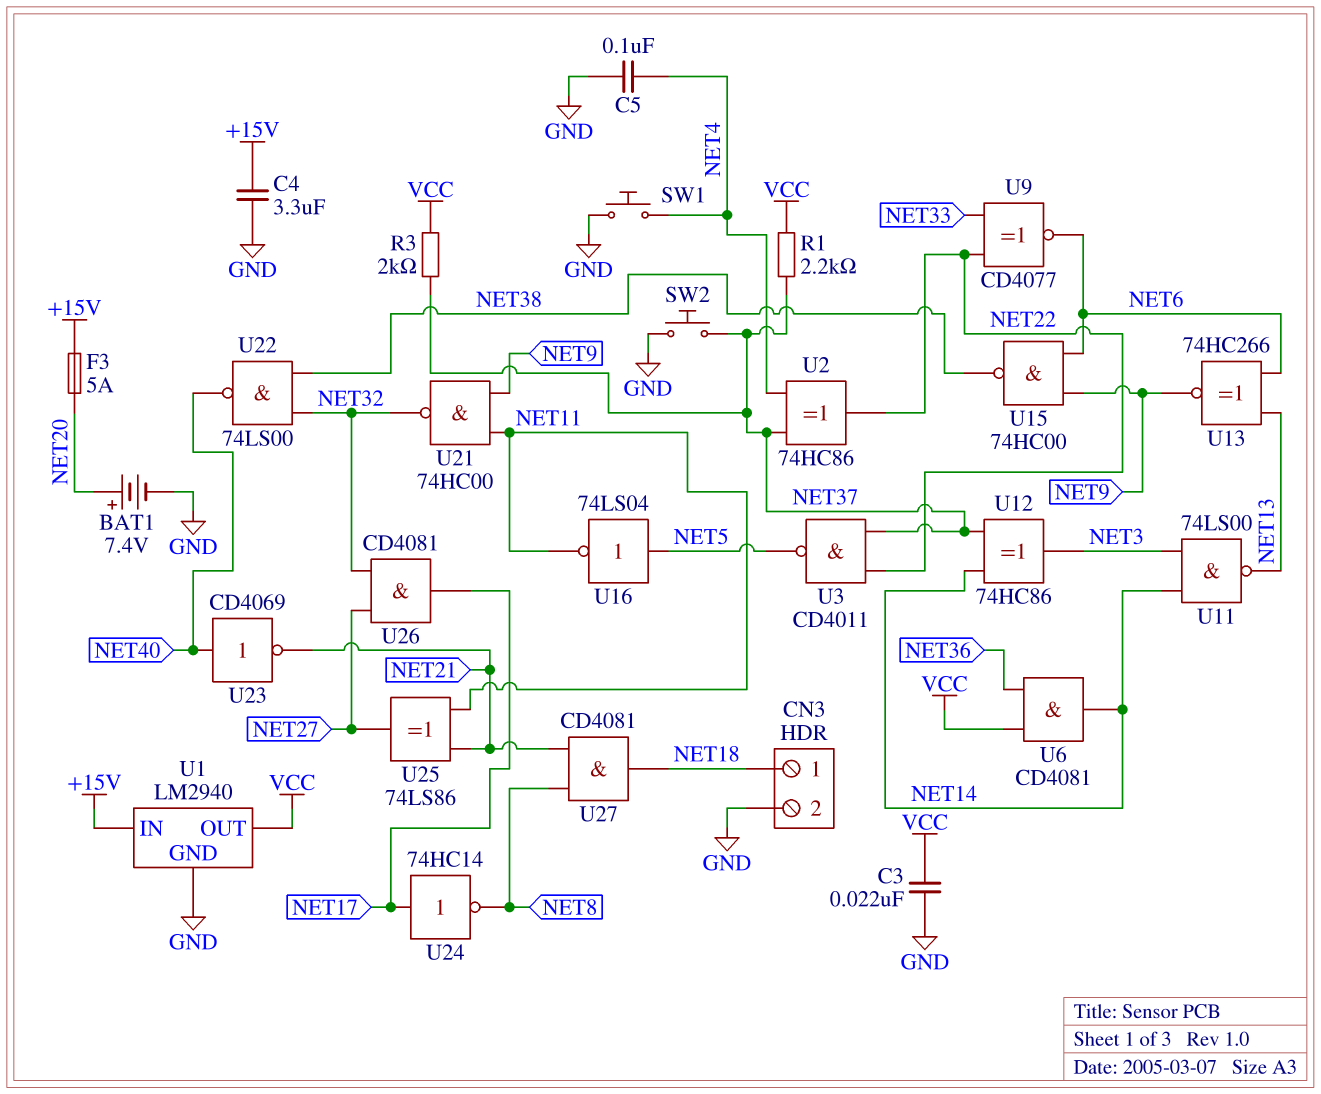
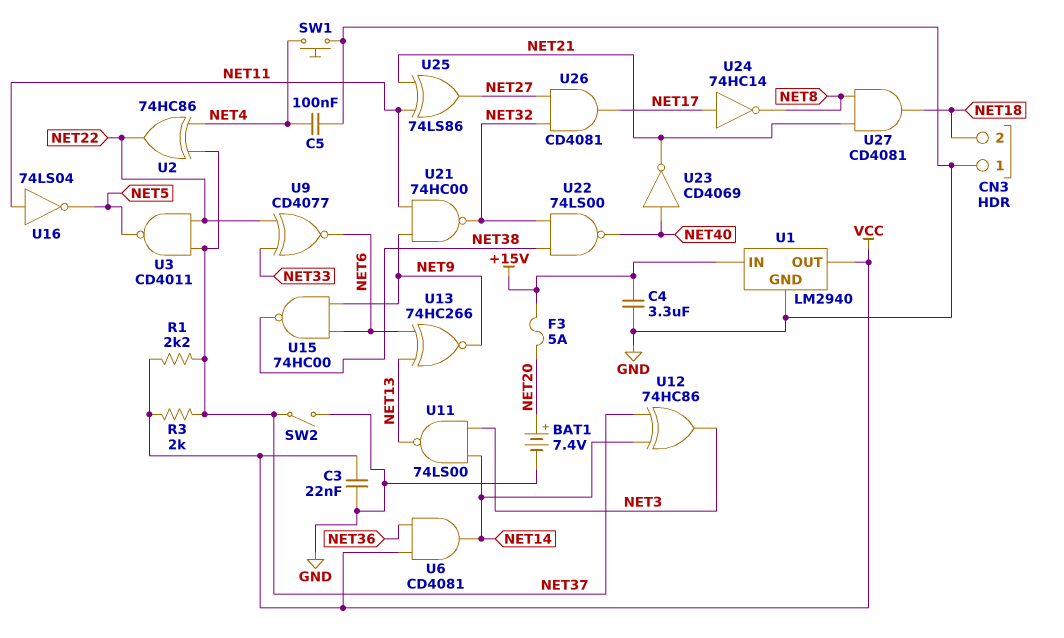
CN3 pin 1: NET18 -> GND
CN3 pin 2: GND -> NET18
SW2: button (GND, NET37) -> switch (GND, NET37)
U16: NOT 74LS04 (in NET5, out NET11) -> NOT 74LS04 (in NET11, out NET5)

